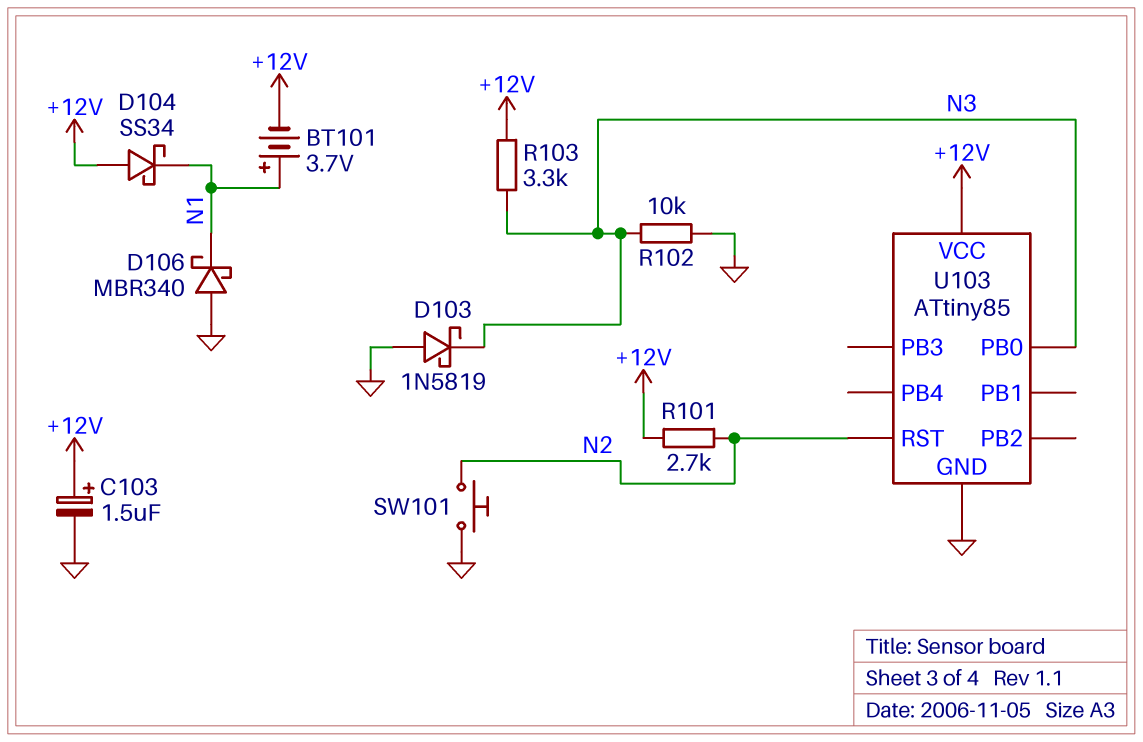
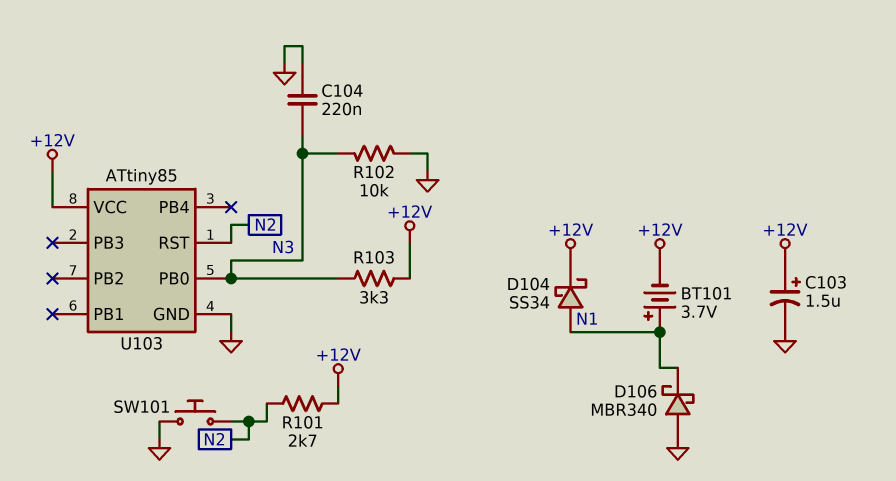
C104: none -> 220nF (GND, N3)
D103: schottky 1N5819 (A GND, K N3) -> none
D104: schottky SS34 (A +12V, K N1) -> schottky SS34 (A N1, K +12V)

